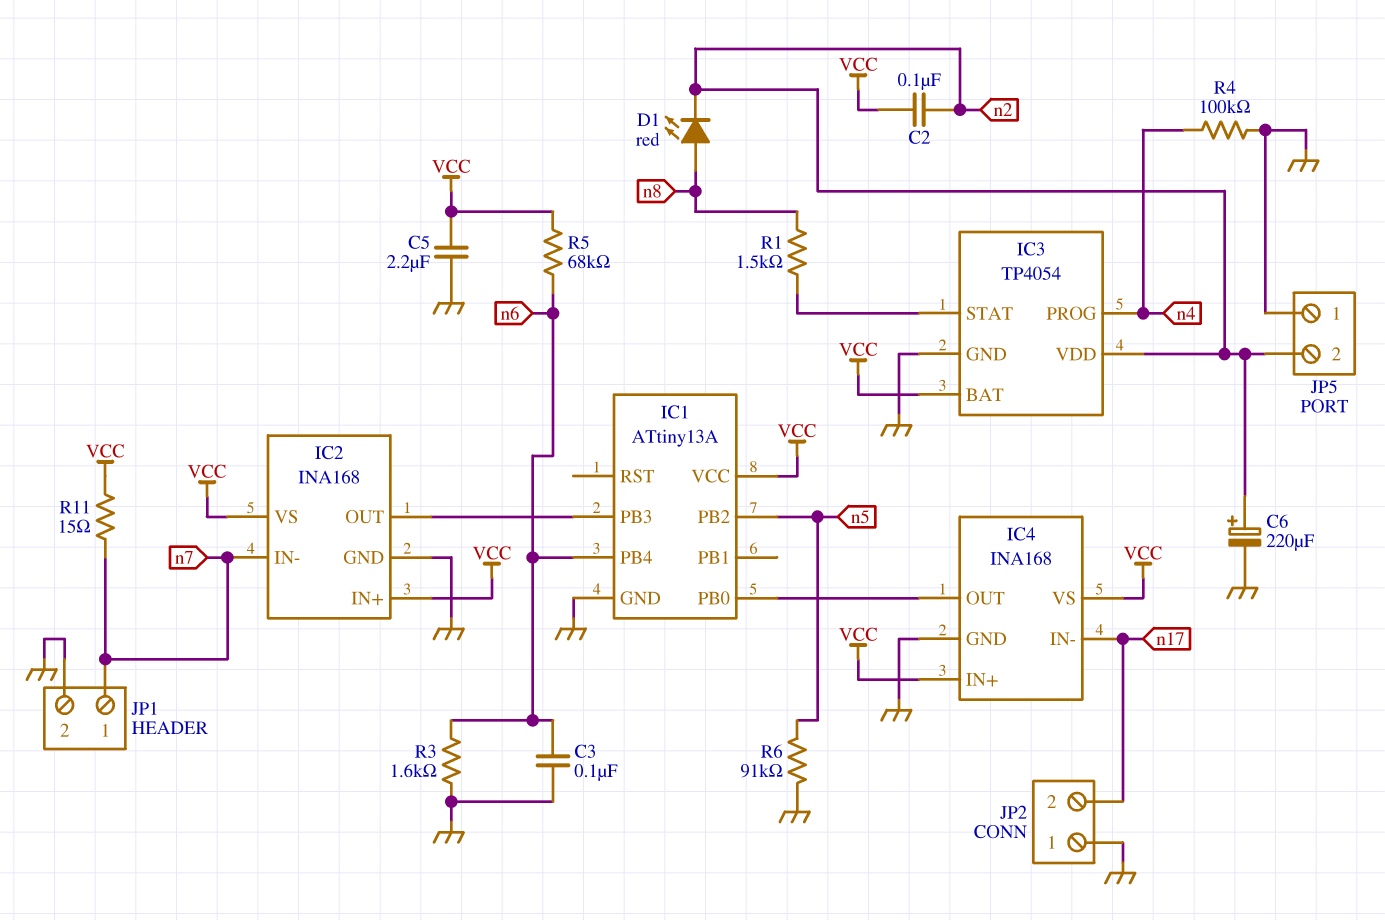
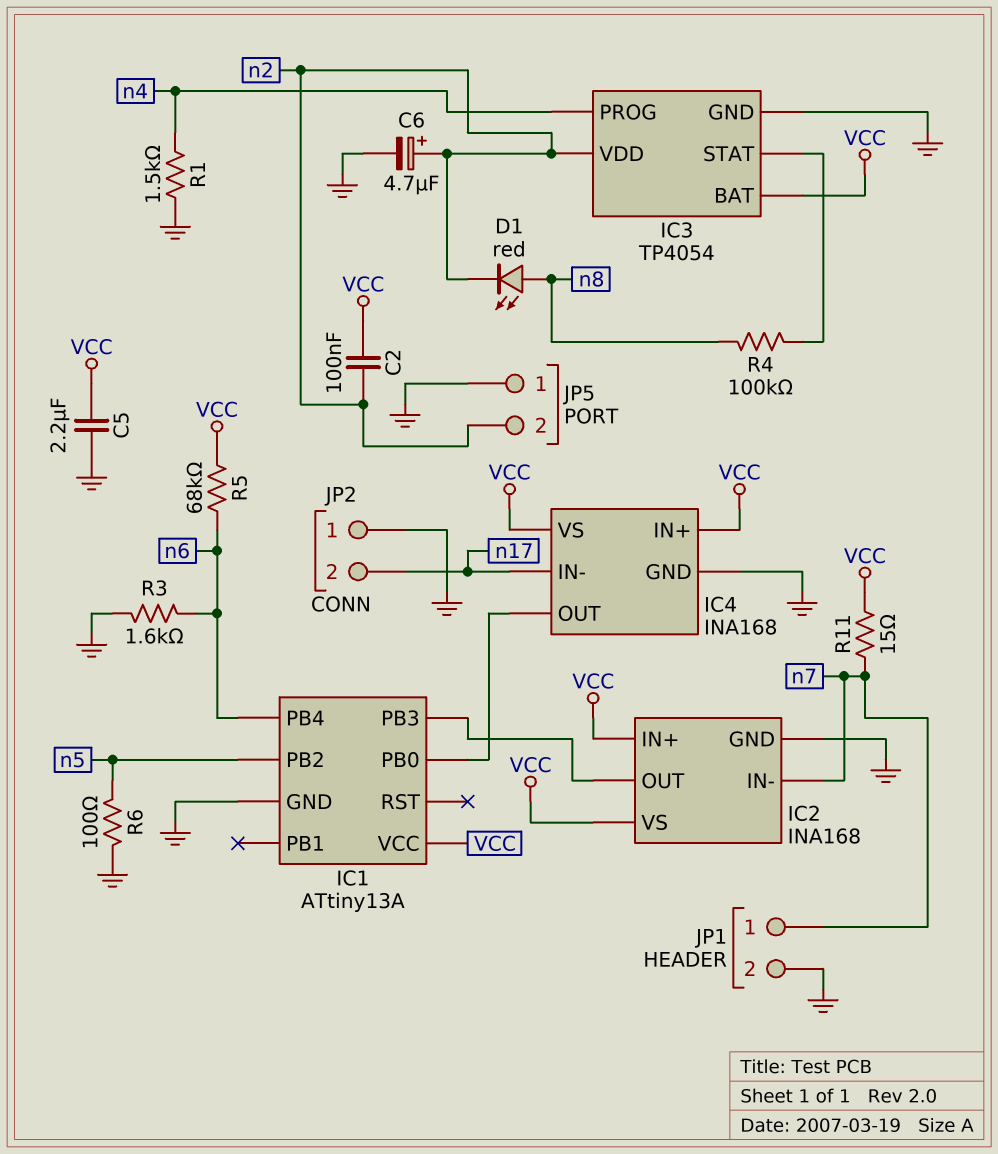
C3: 100nF (GND, n6) -> none
C6: 220uF (plus n2, minus GND) -> 4.7uF (plus n2, minus GND)
R1: 1.5k (IC3/STAT, n8) -> 1.5k (GND, n4)
R4: 100k (GND, n4) -> 100k (IC3/STAT, n8)
R6: 91k (GND, n5) -> 100 (GND, n5)

